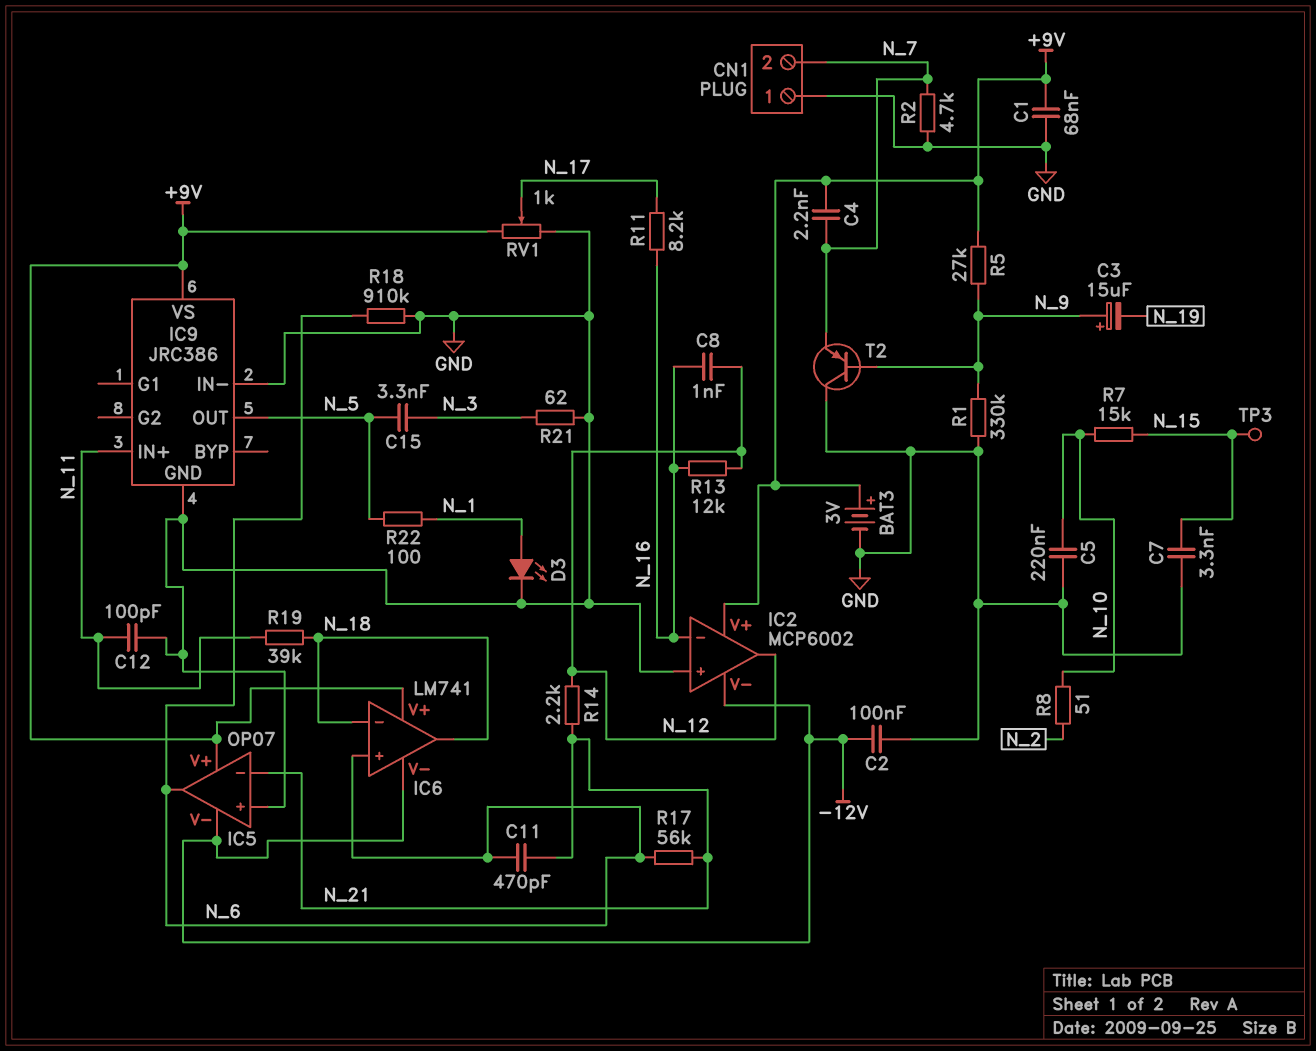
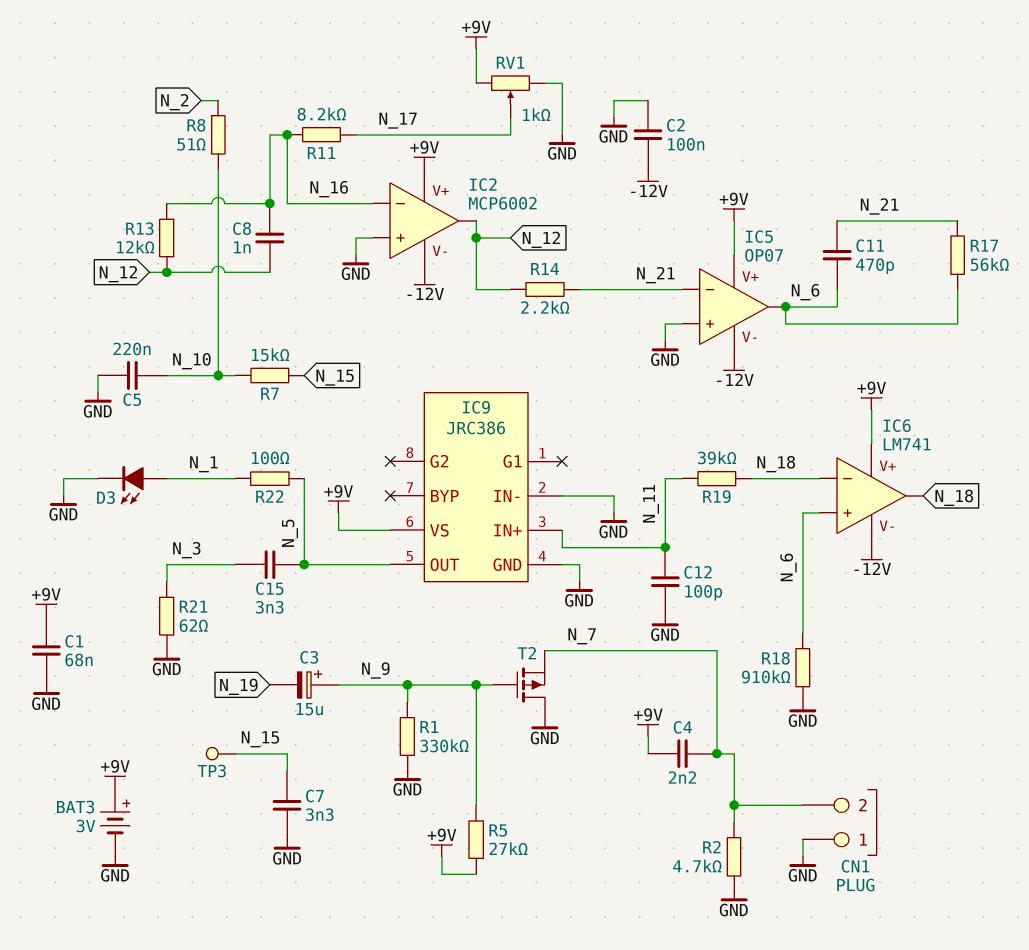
T2: PNP (B N_9, C GND, E N_7) -> PMOS (G N_9, D GND, S N_7)

